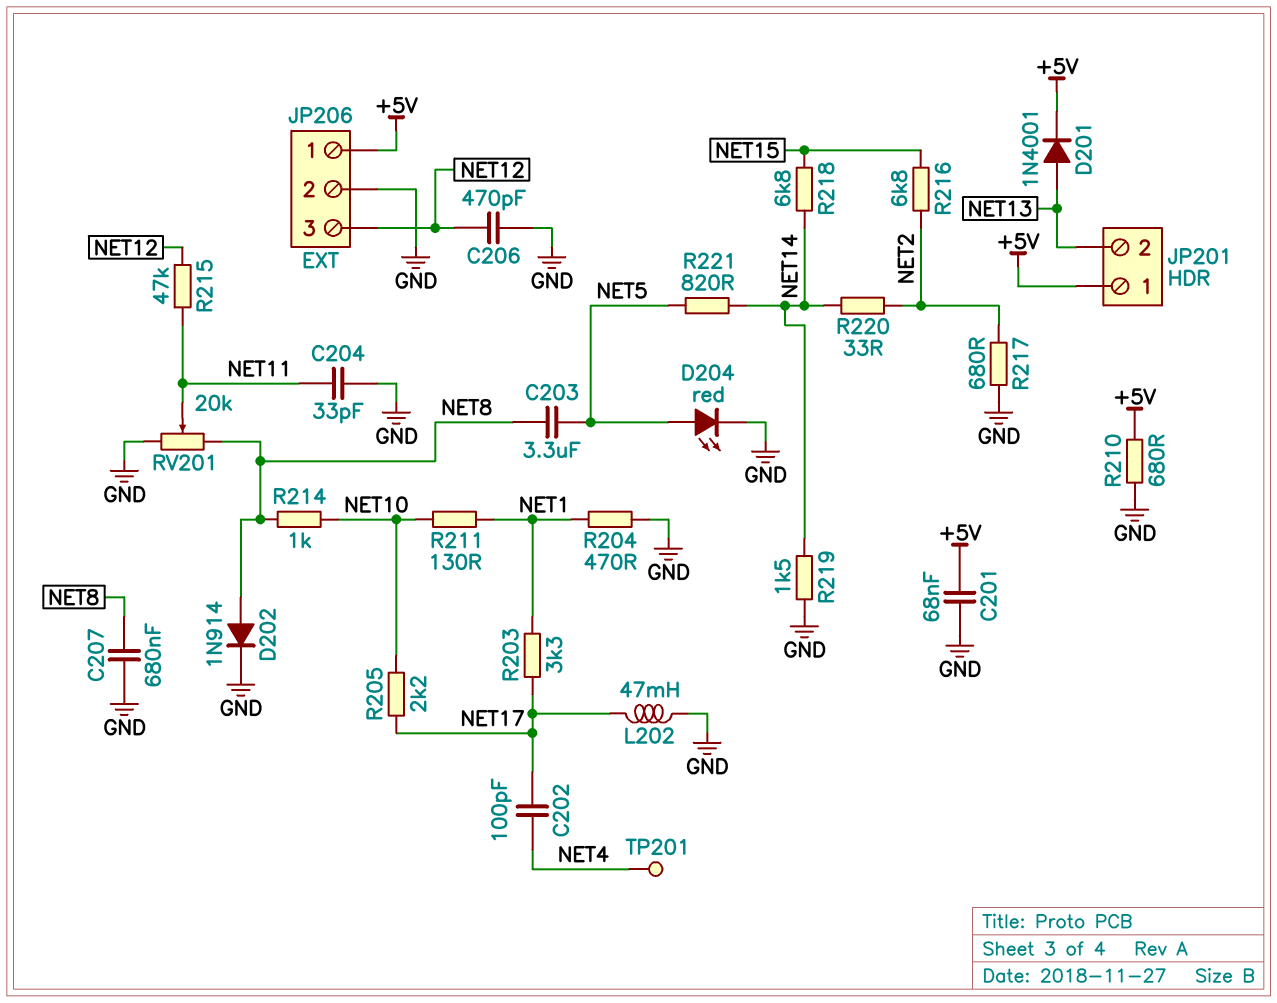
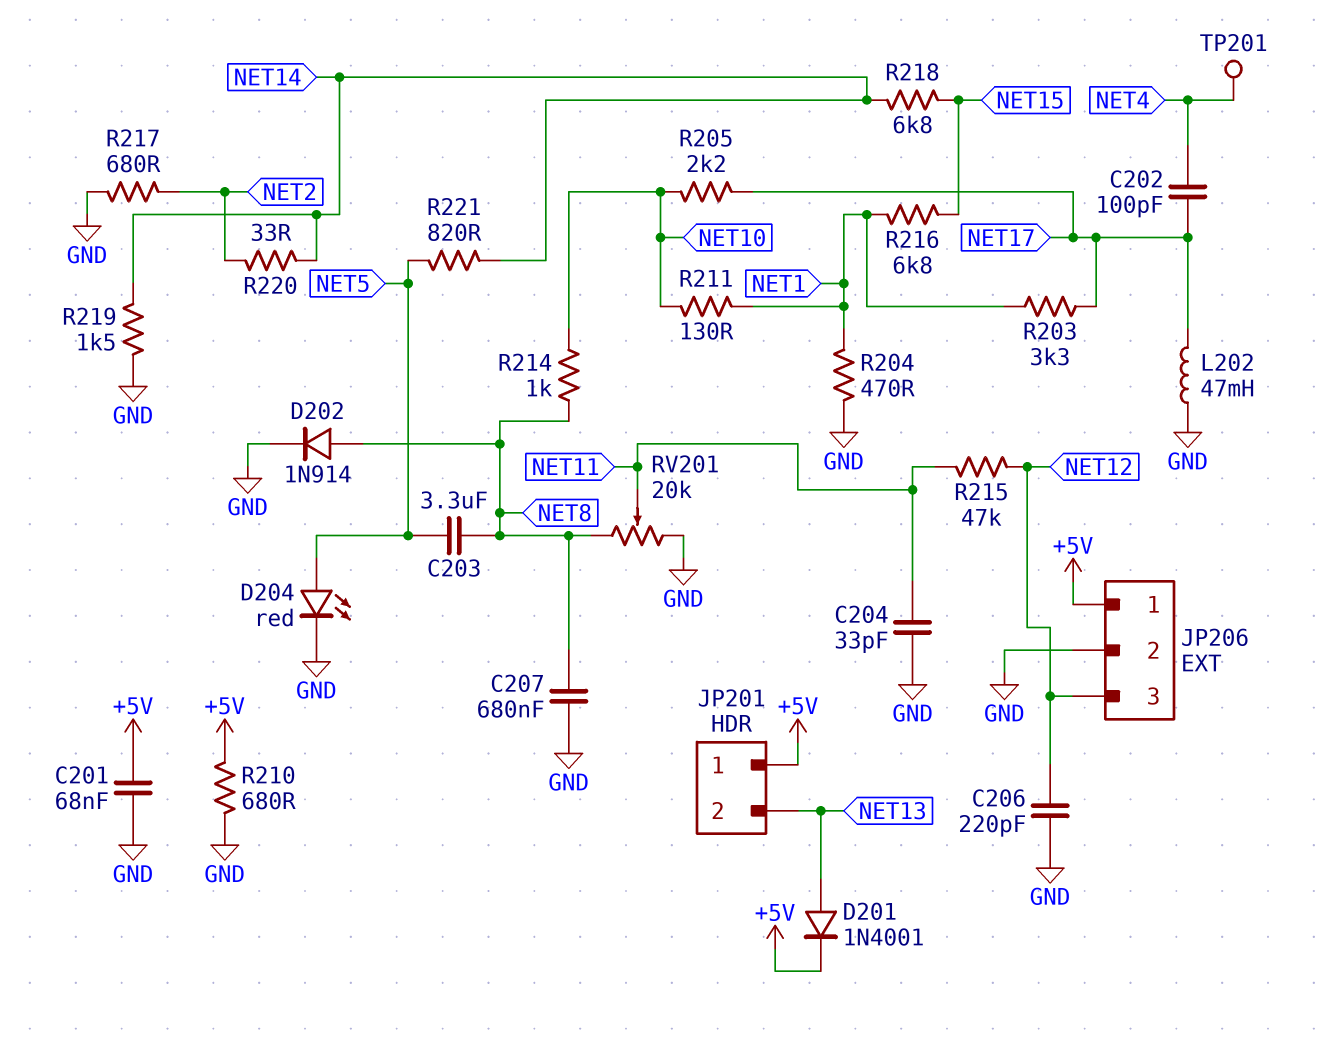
C206: 470pF (GND, NET12) -> 220pF (GND, NET12)
R216: 6.8k (NET2, NET15) -> 6.8k (NET1, NET15)

